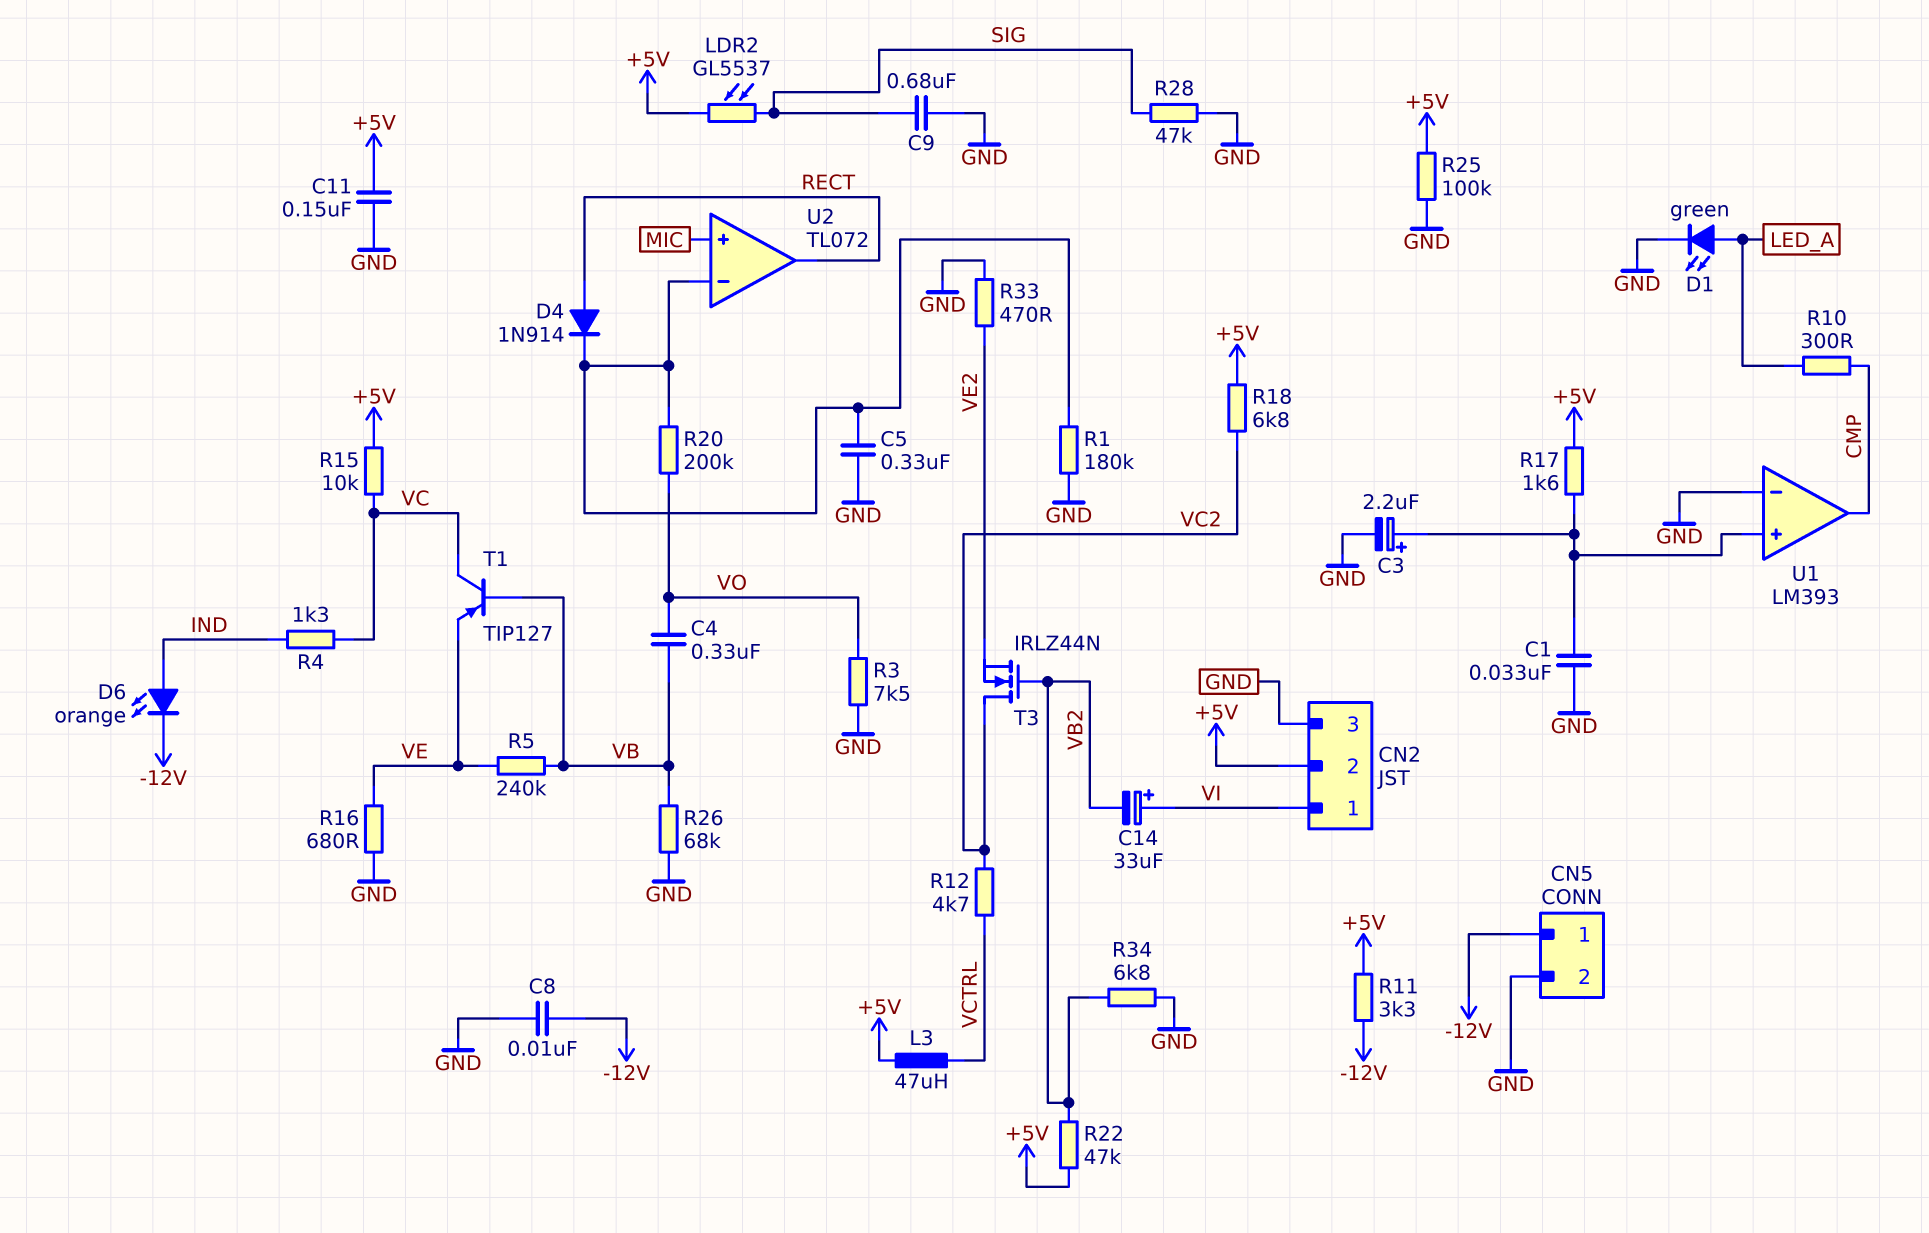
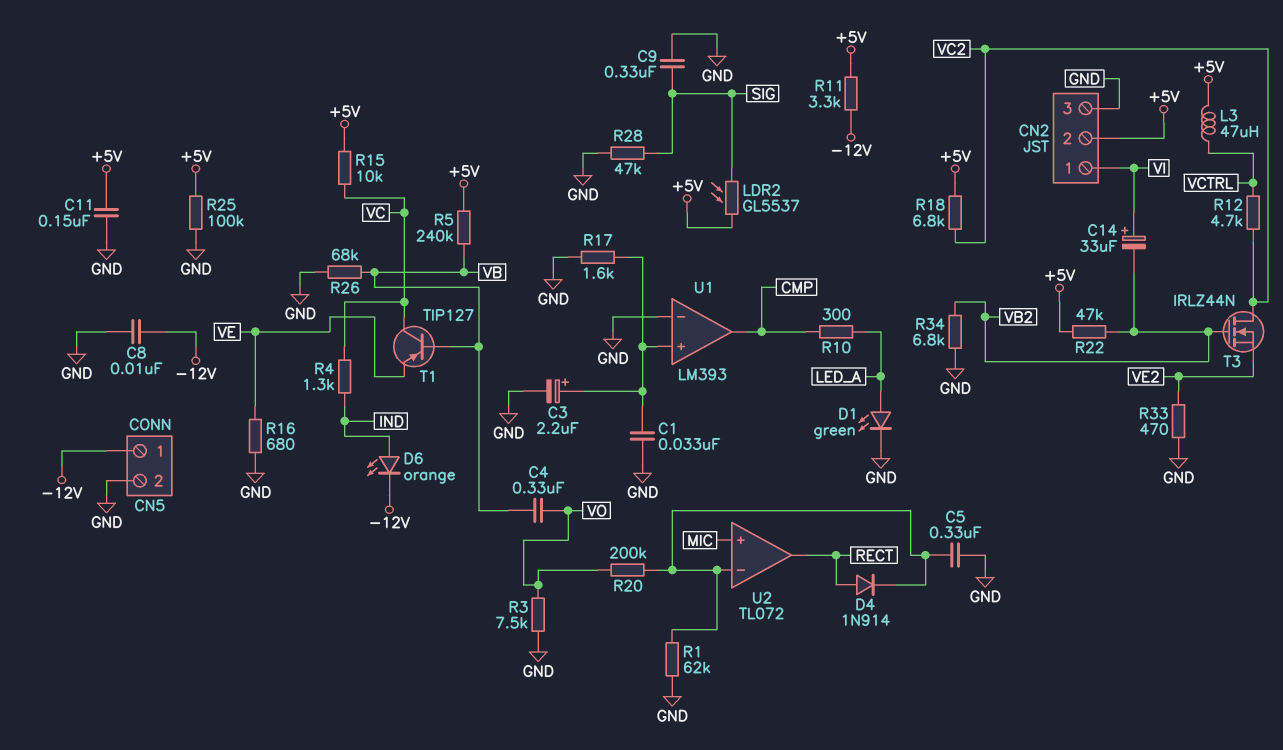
C9: 680nF (GND, SIG) -> 330nF (GND, SIG)
R1: 180k (GND, U2/in-) -> 62k (GND, U2/in-)
R5: 240k (VB, VE) -> 240k (+5V, VB)
R17: 1.6k (+5V, U1/in+) -> 1.6k (GND, U1/in+)

